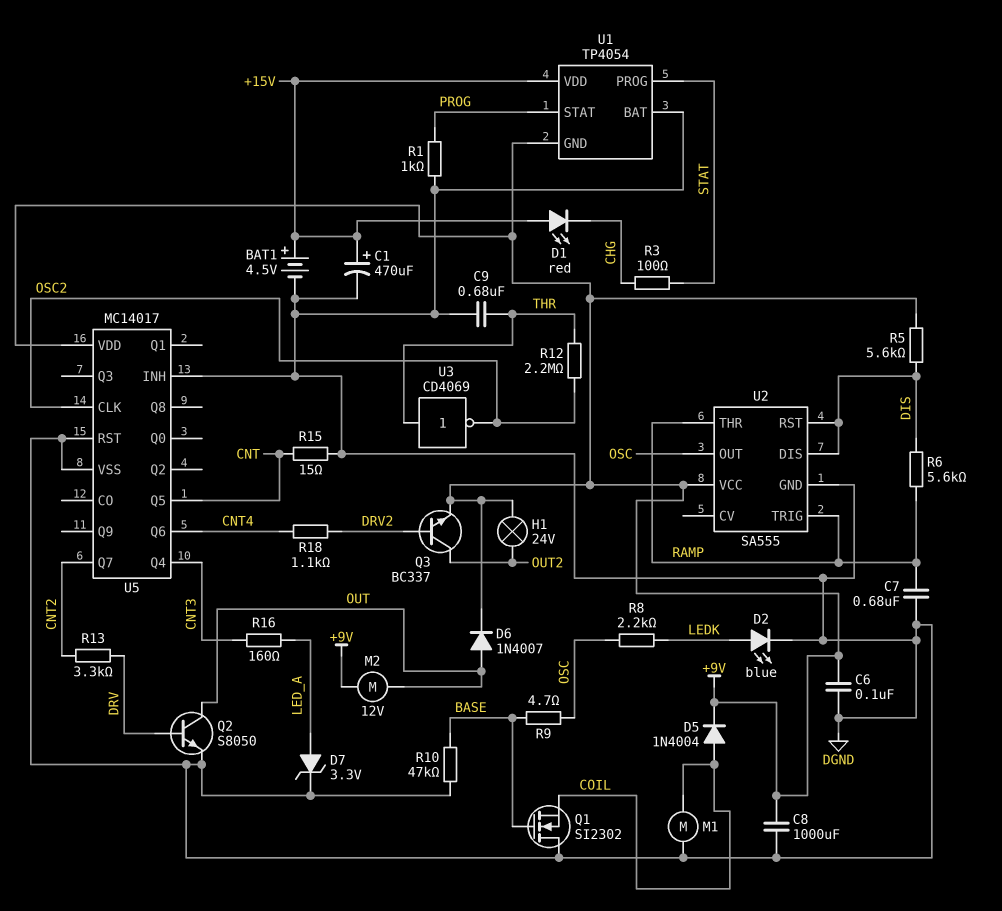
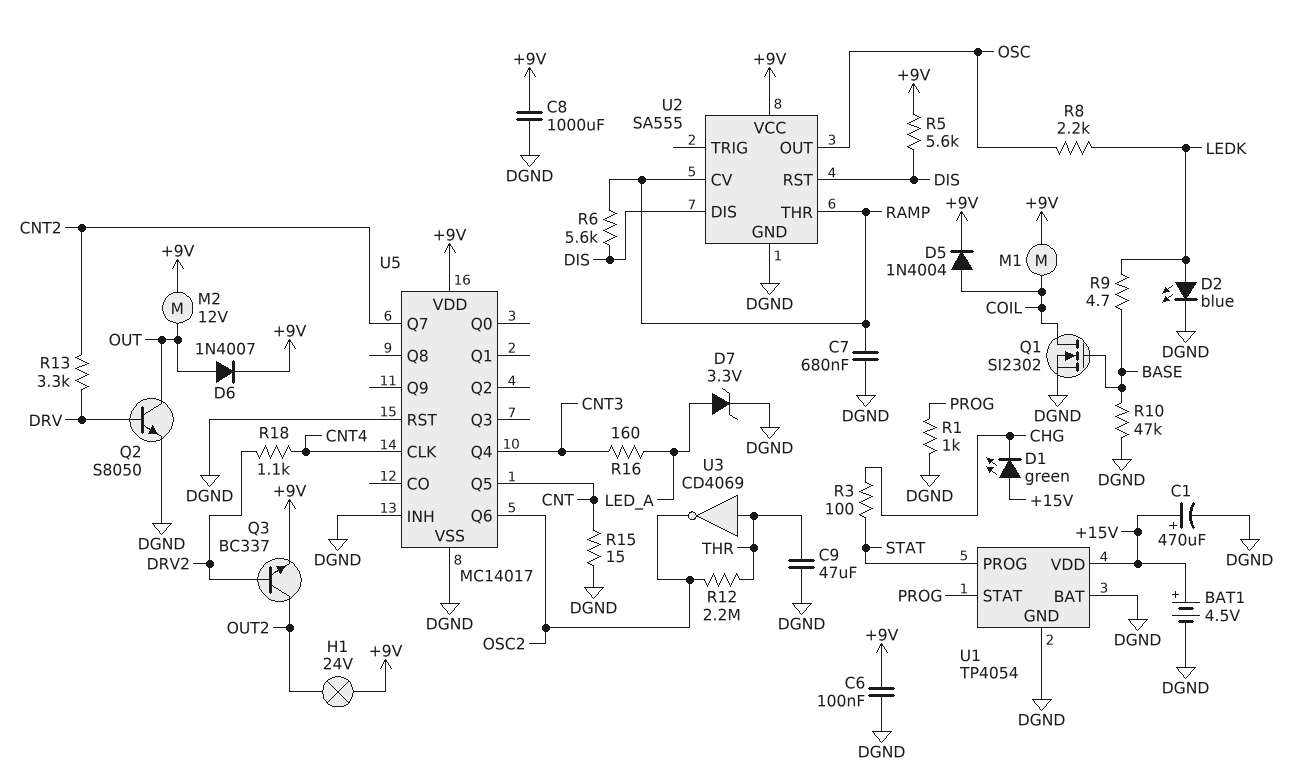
C9: 680nF (DGND, THR) -> 47uF (DGND, THR)
D1: LED red (A +15V, K CHG) -> LED green (A +15V, K CHG)
M1: motor (COIL, DGND) -> motor (+9V, COIL)
Q1: NMOS SI2302 (G BASE, D DGND, S COIL) -> NMOS SI2302 (G BASE, D COIL, S DGND)
R9: 4.7 (BASE, OSC) -> 4.7 (BASE, LEDK)
U1 pin GND: +9V -> DGND
U2 pin CV: none -> RAMP
U2 pin TRIG: RAMP -> none
U5 pin CLK: OSC2 -> CNT4
U5 pin Q6: CNT4 -> OSC2

